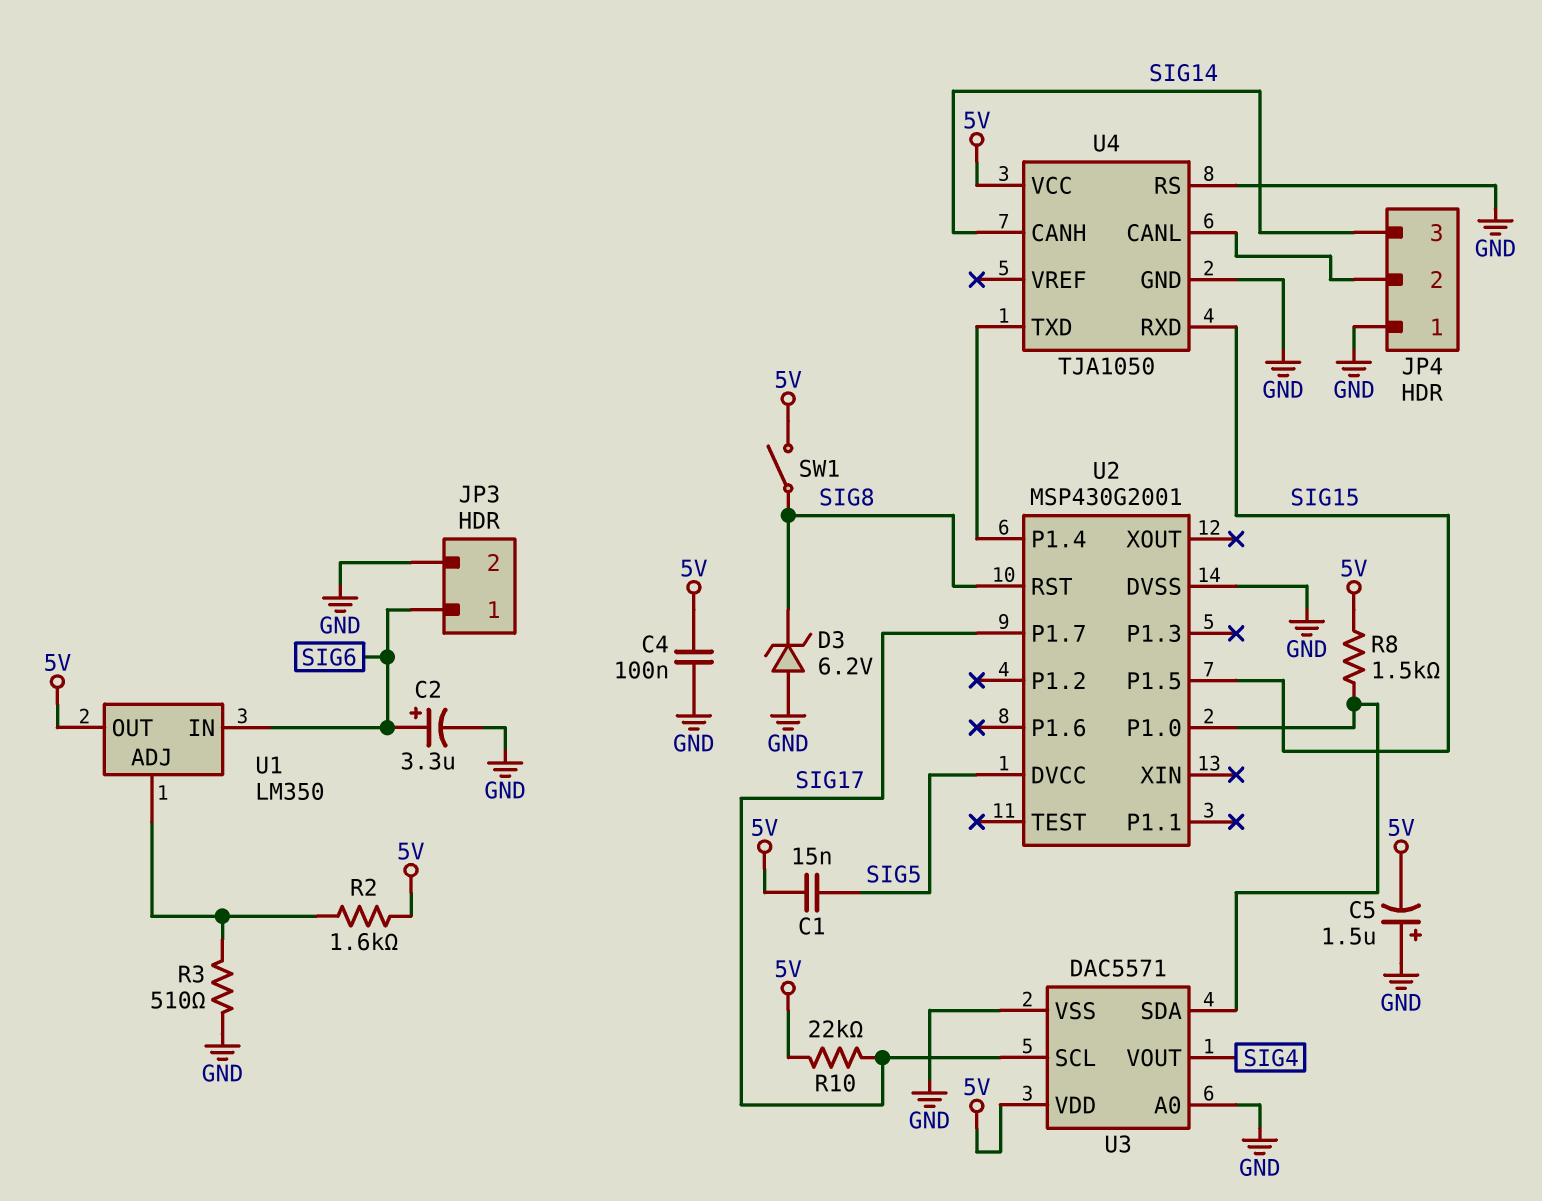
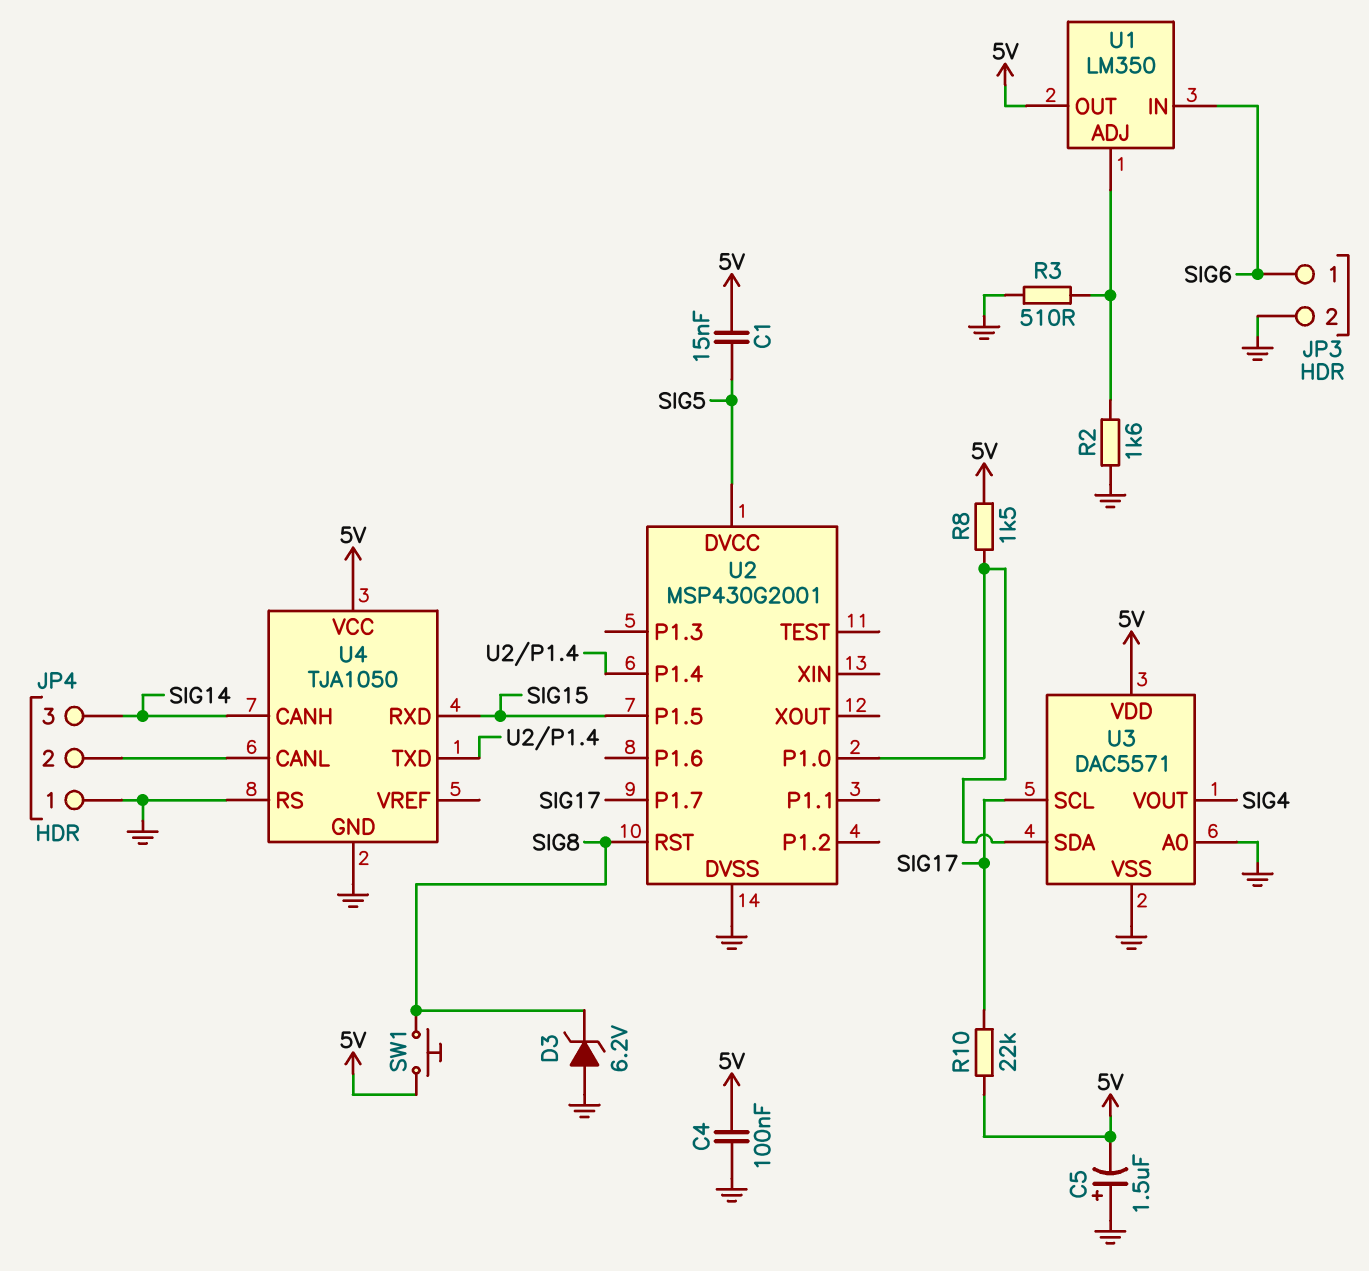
C2: 3.3uF (plus SIG6, minus GND) -> none
R2: 1.6k (5V, U1/ADJ) -> 1.6k (GND, U1/ADJ)
SW1: switch (5V, SIG8) -> button (5V, SIG8)

